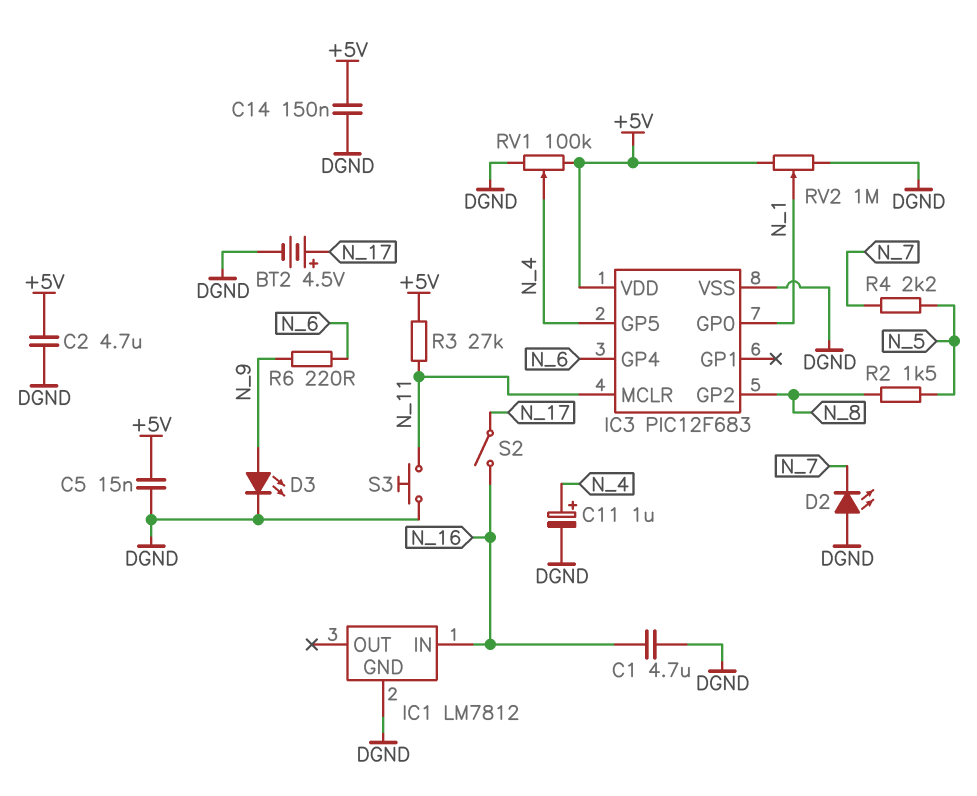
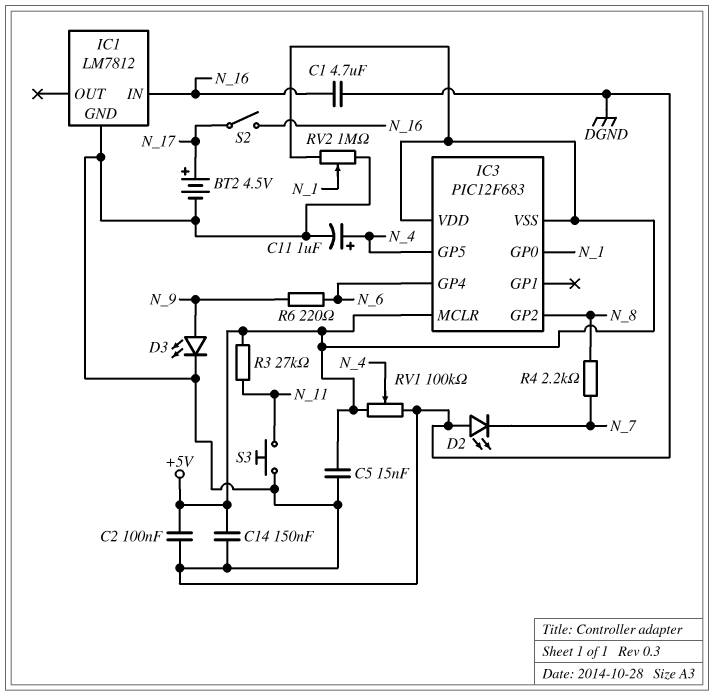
C2: 4.7uF (+5V, DGND) -> 100nF (+5V, DGND)
IC3 pin MCLR: N_11 -> +5V
IC3 pin VSS: DGND -> +5V
R2: 1.5k (N_5, N_8) -> none
R4: 2.2k (N_5, N_7) -> 2.2k (N_7, N_8)

